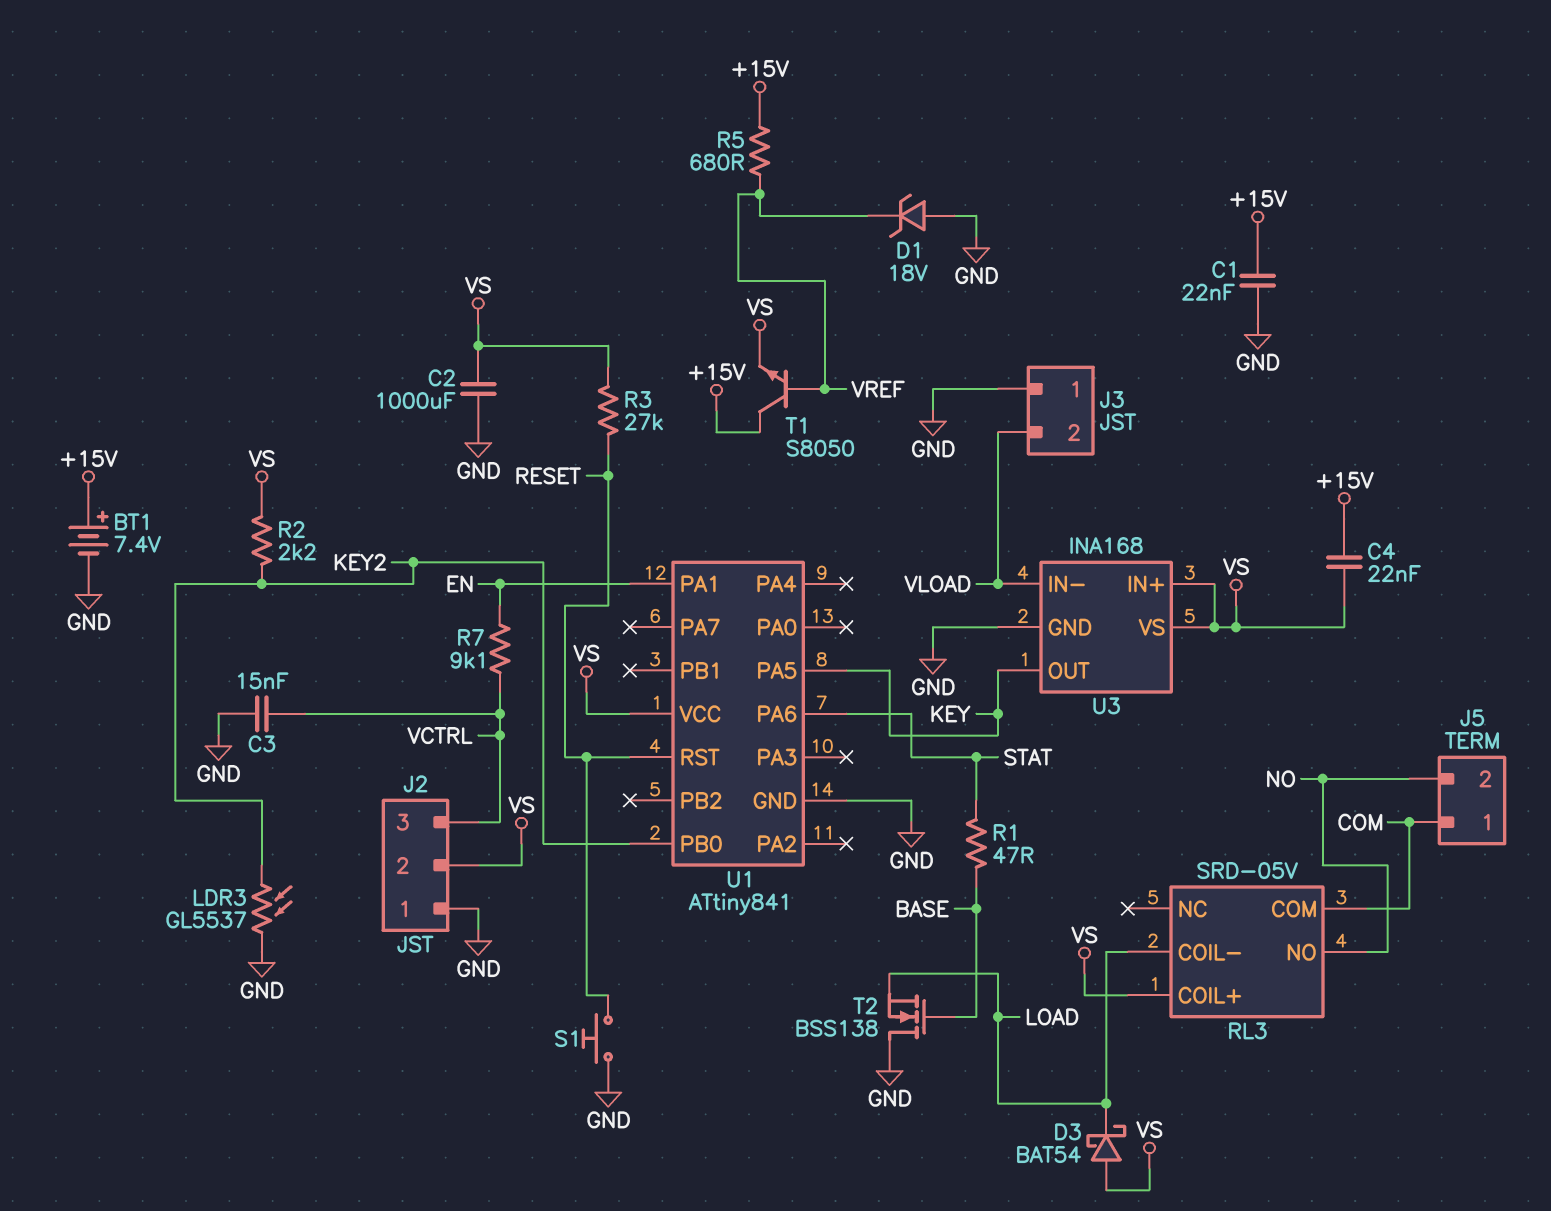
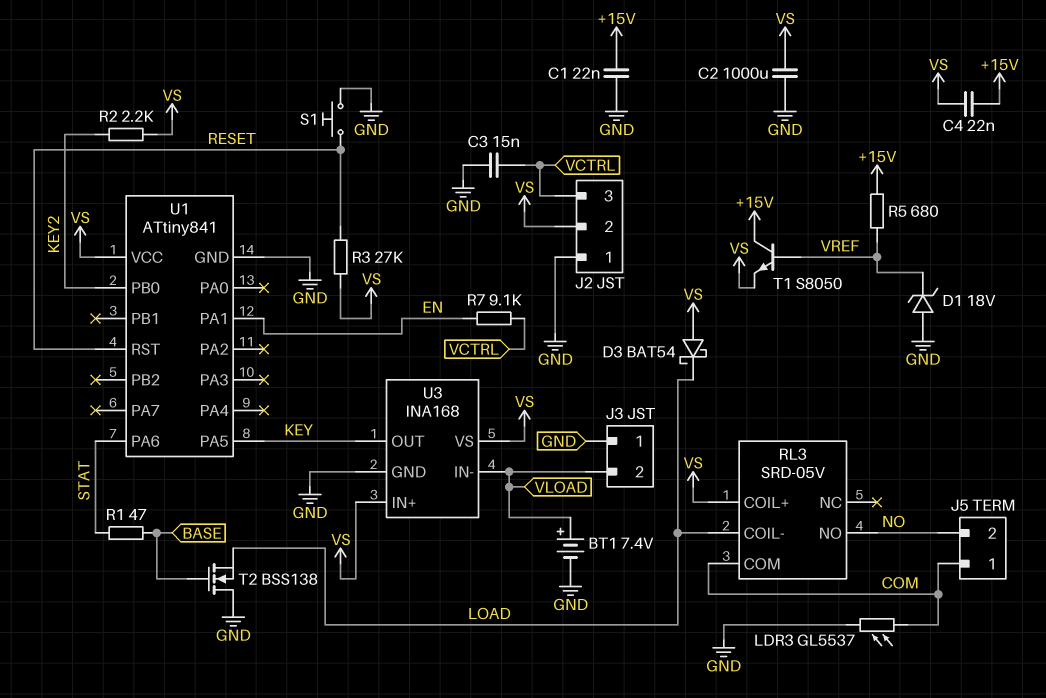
BT1: 7.4V (plus +15V, minus GND) -> 7.4V (plus VLOAD, minus GND)
LDR3: GL5537 (GND, KEY2) -> GL5537 (COM, GND)

